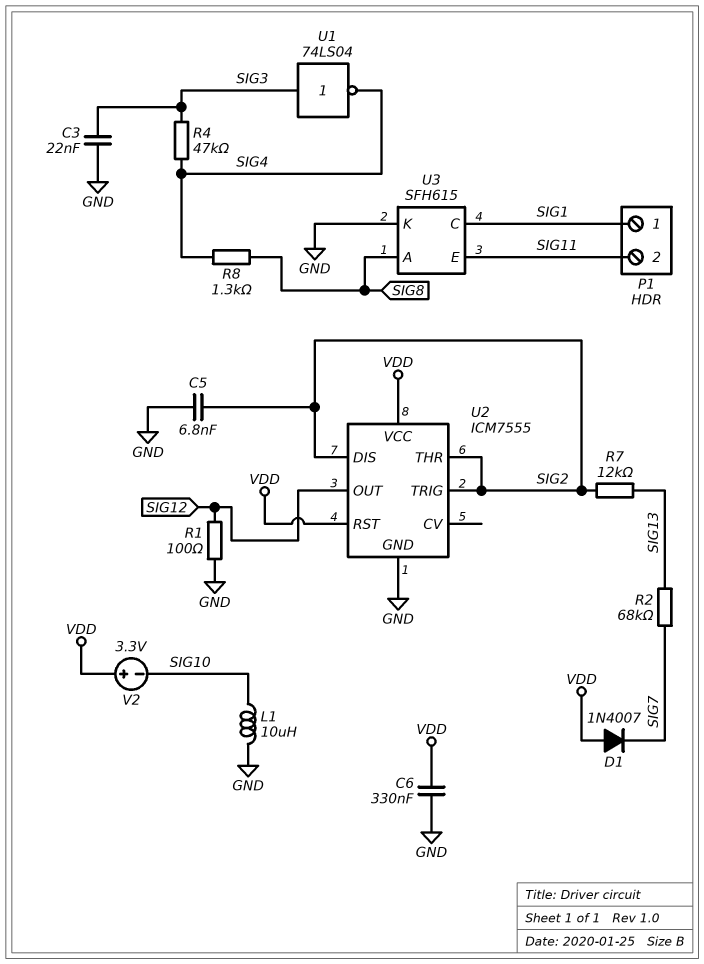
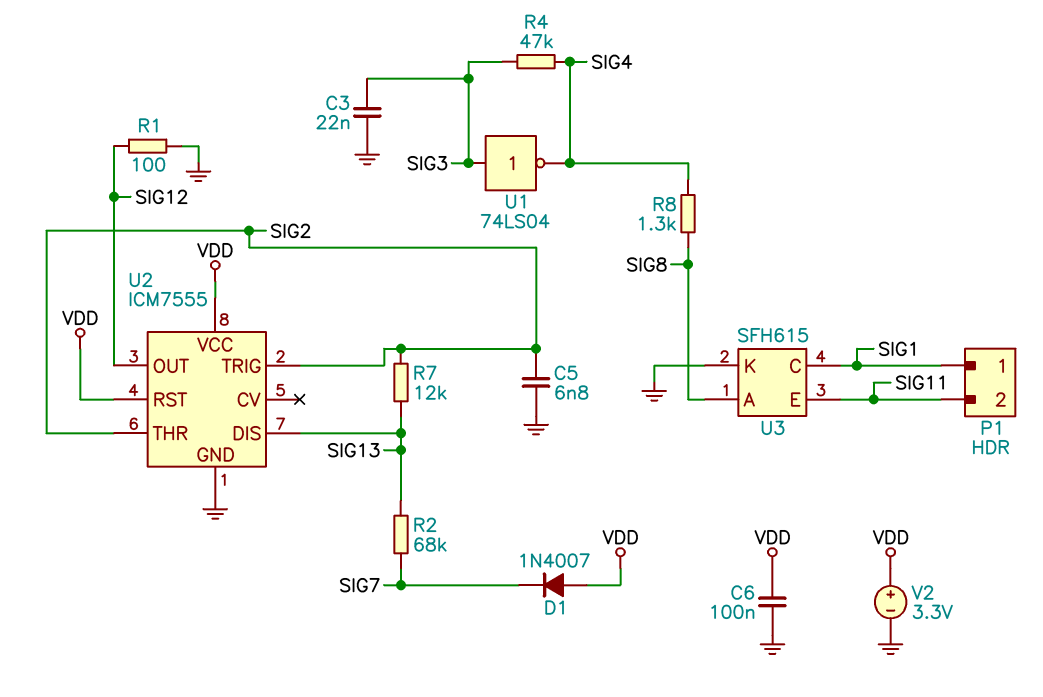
C6: 330nF (GND, VDD) -> 100nF (GND, VDD)
L1: 10uH (GND, SIG10) -> none
U2 pin DIS: SIG2 -> SIG13
V2: 3.3V (plus VDD, minus SIG10) -> 3.3V (plus VDD, minus GND)

